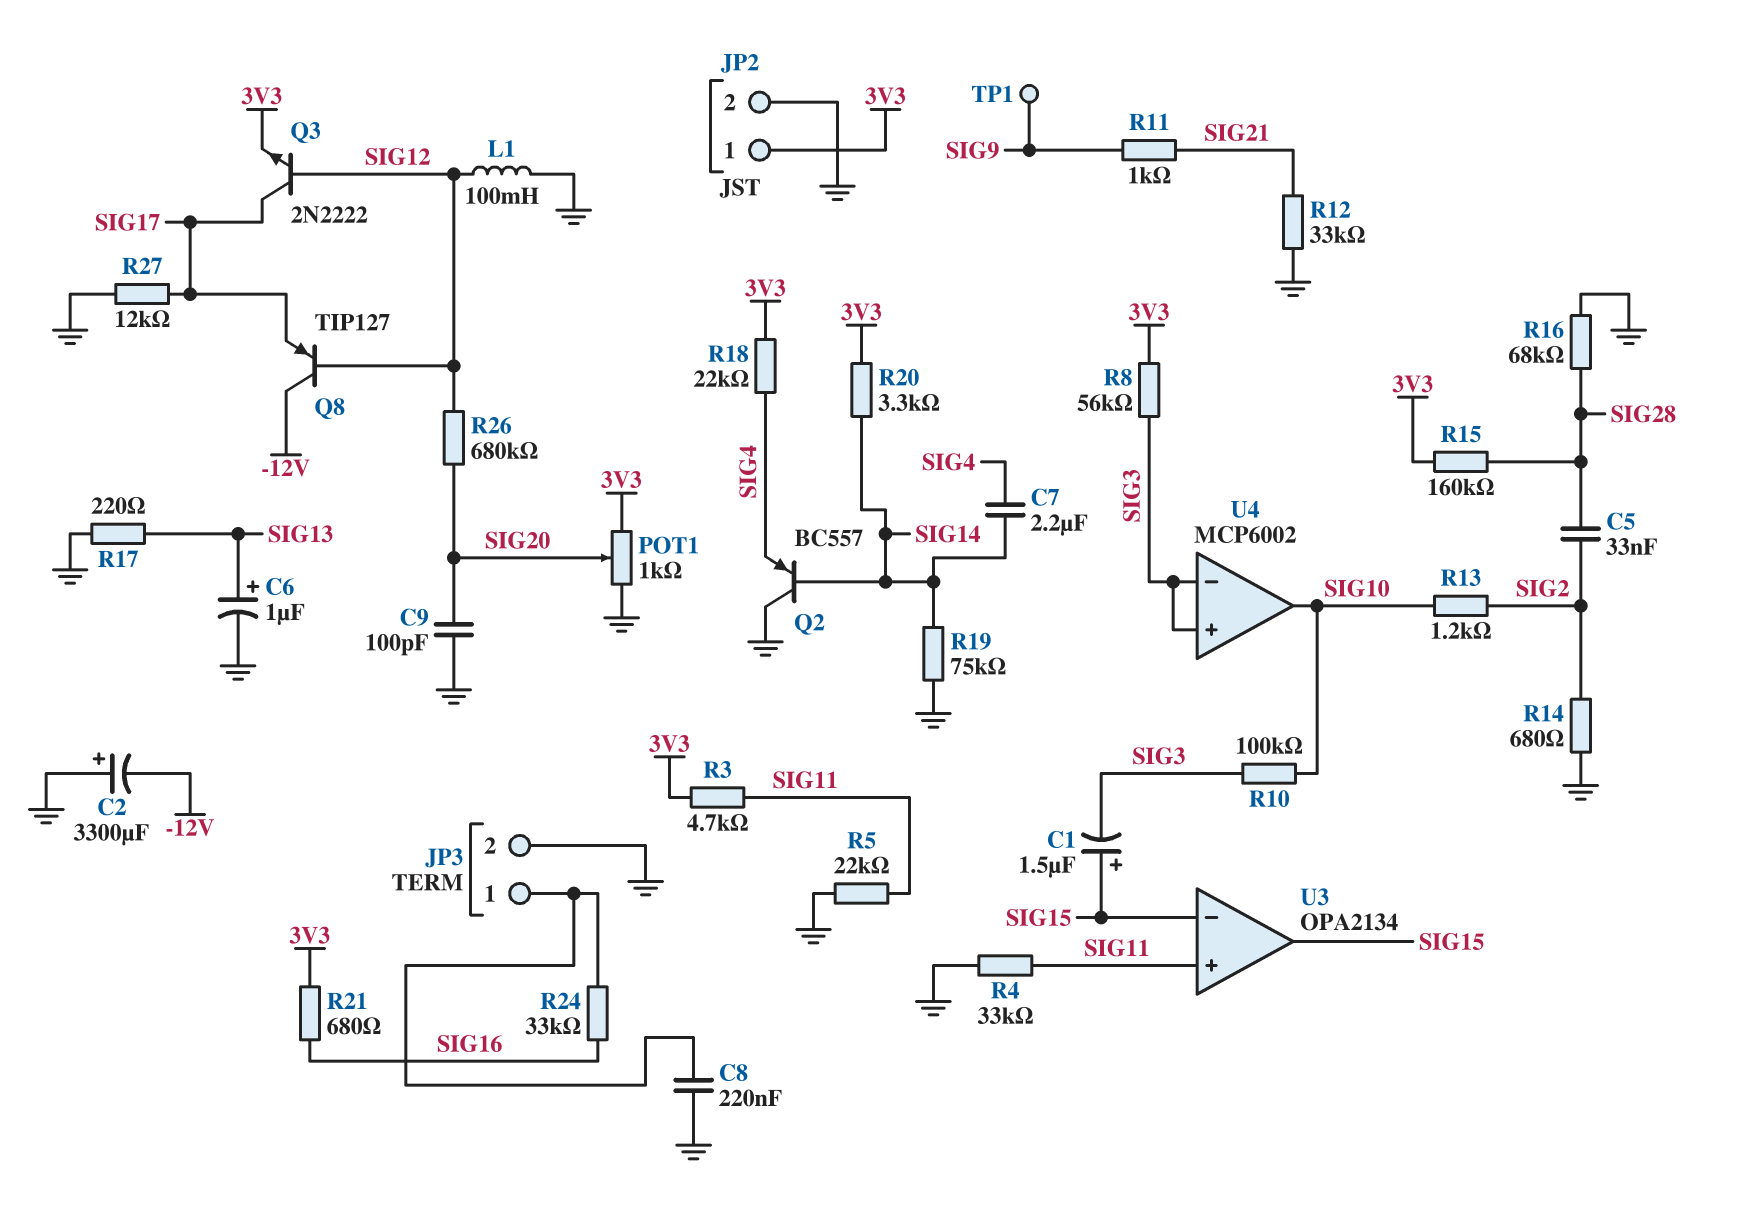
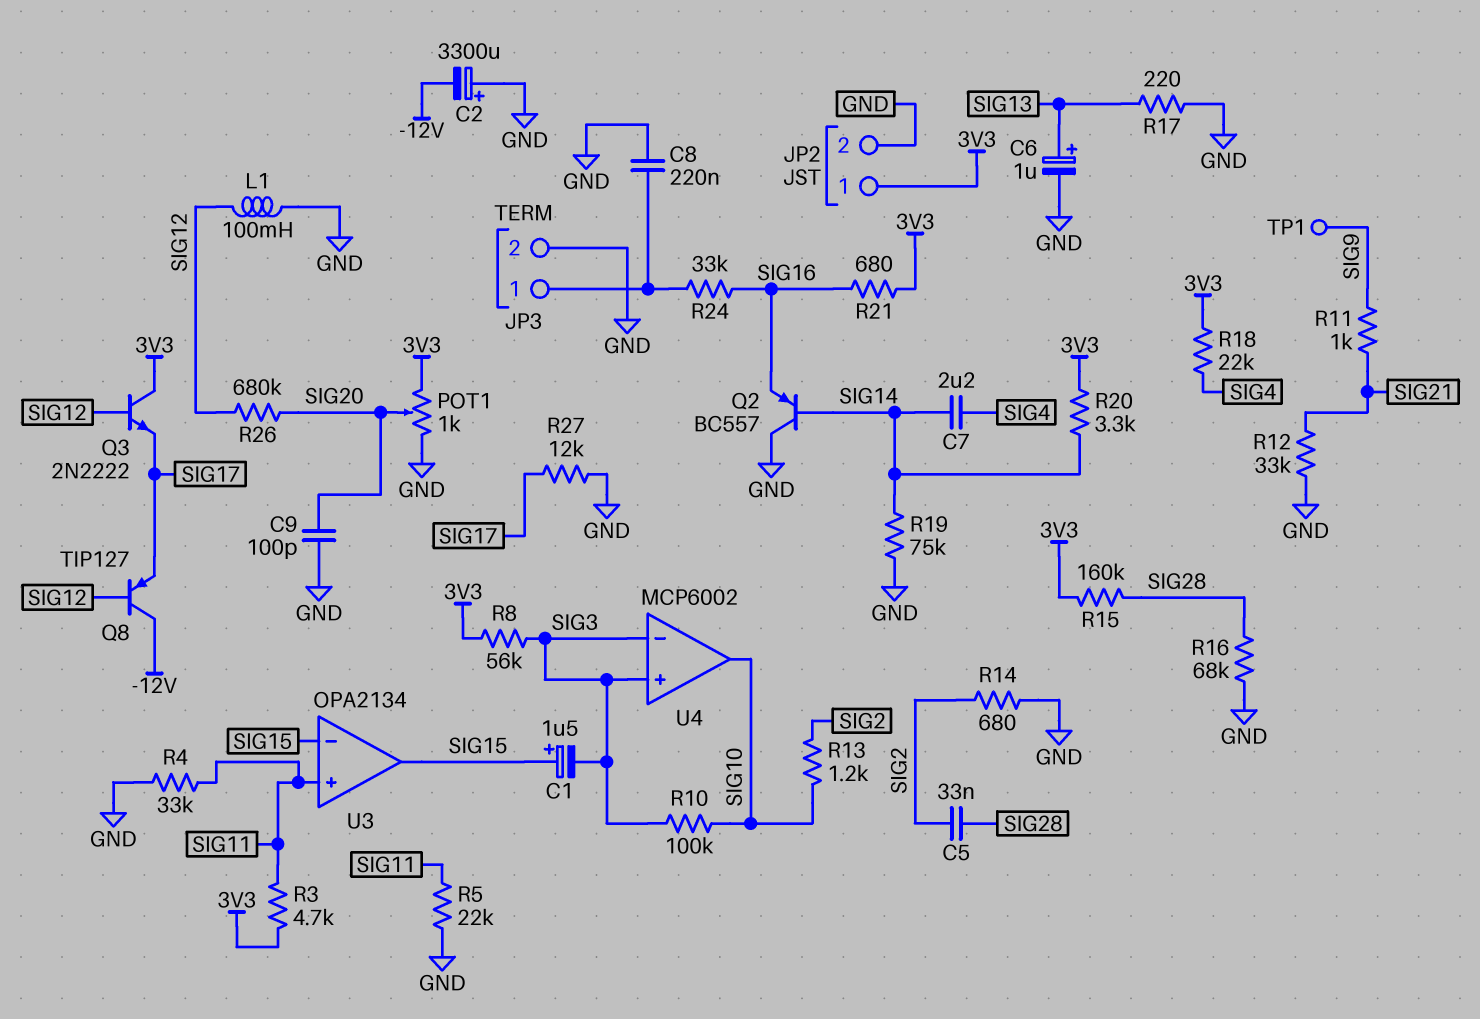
Q2: PNP BC557 (B SIG14, C GND, E SIG4) -> PNP BC557 (B SIG14, C GND, E SIG16)
Q3: NPN 2N2222 (B SIG12, C SIG17, E 3V3) -> NPN 2N2222 (B SIG12, C 3V3, E SIG17)

